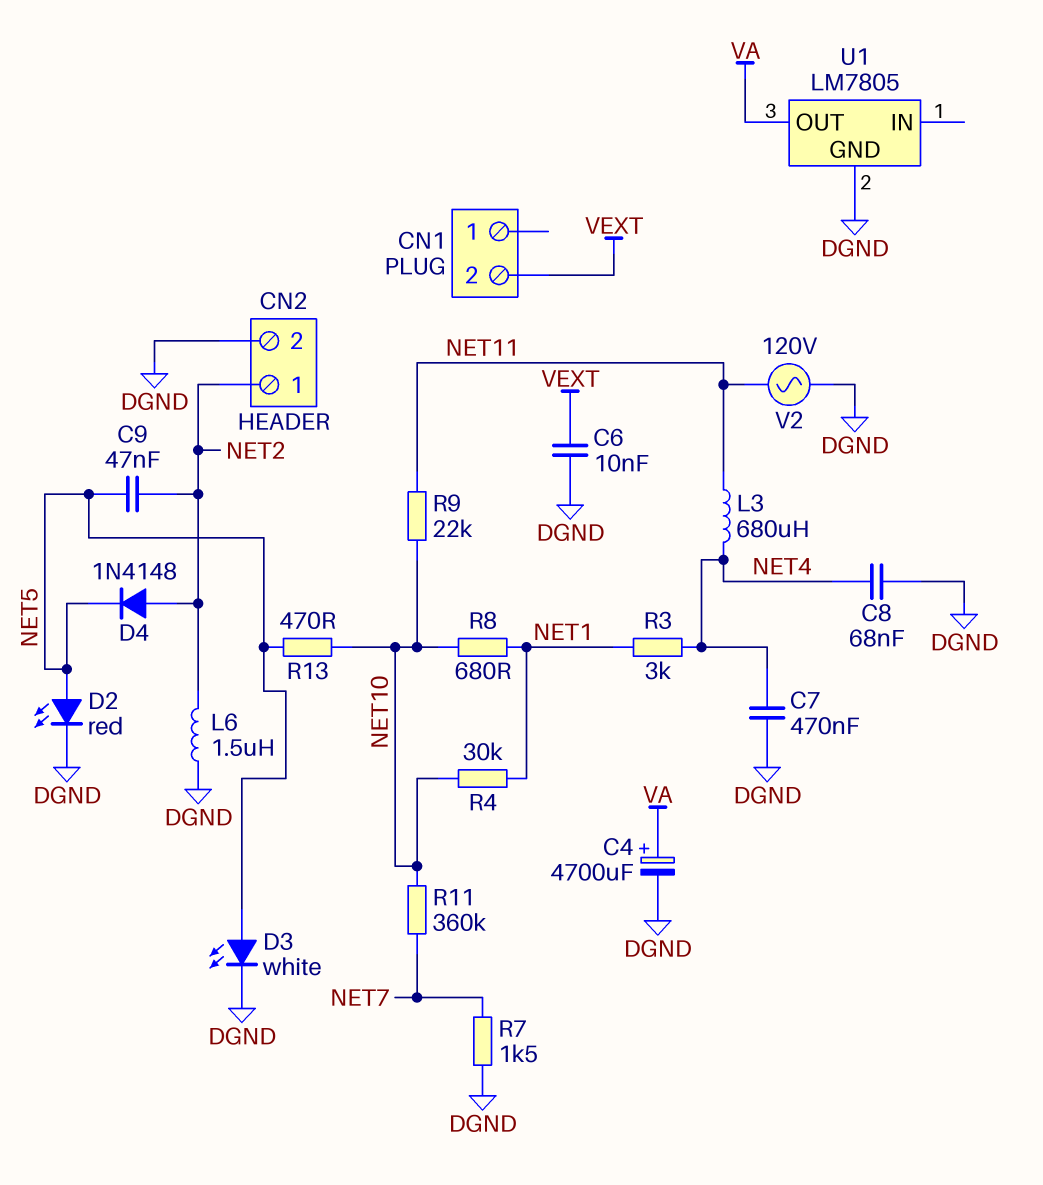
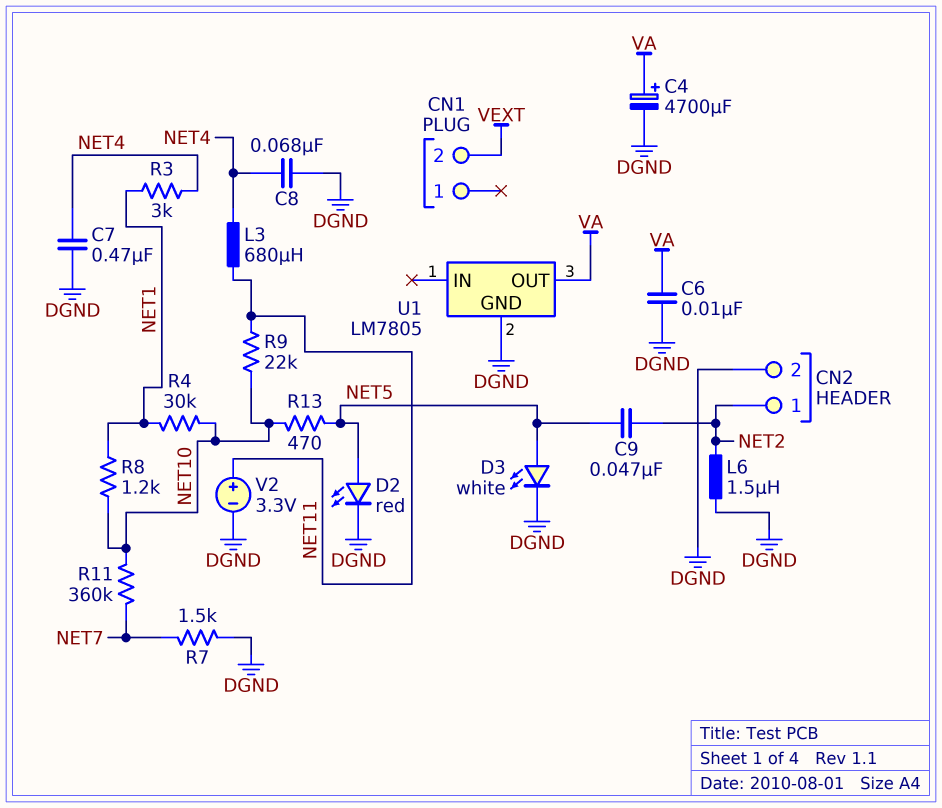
C6: 10nF (DGND, VEXT) -> 10nF (DGND, VA)
D4: diode 1N4148 (A NET2, K NET5) -> none
R8: 680 (NET1, NET10) -> 1.2k (NET1, NET10)
V2: AC 120V (DGND, NET11) -> 3.3V (plus NET11, minus DGND)

